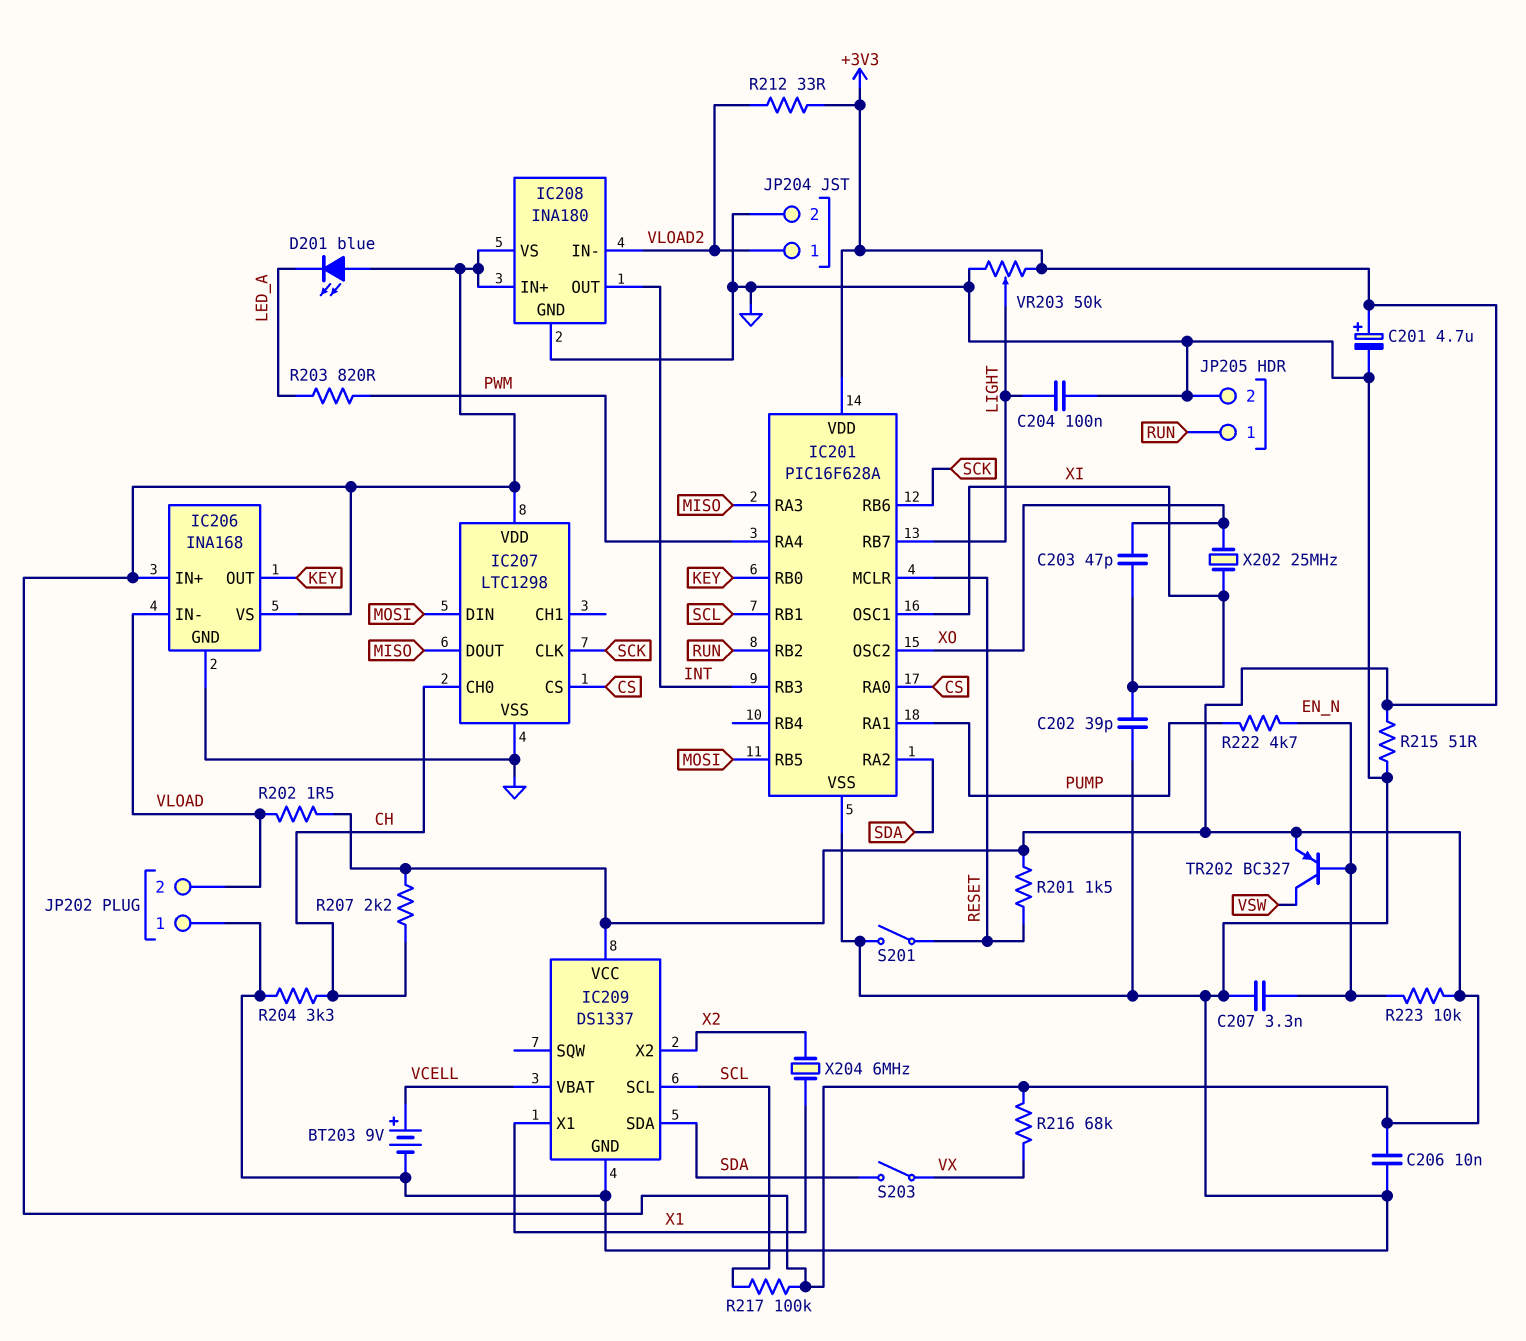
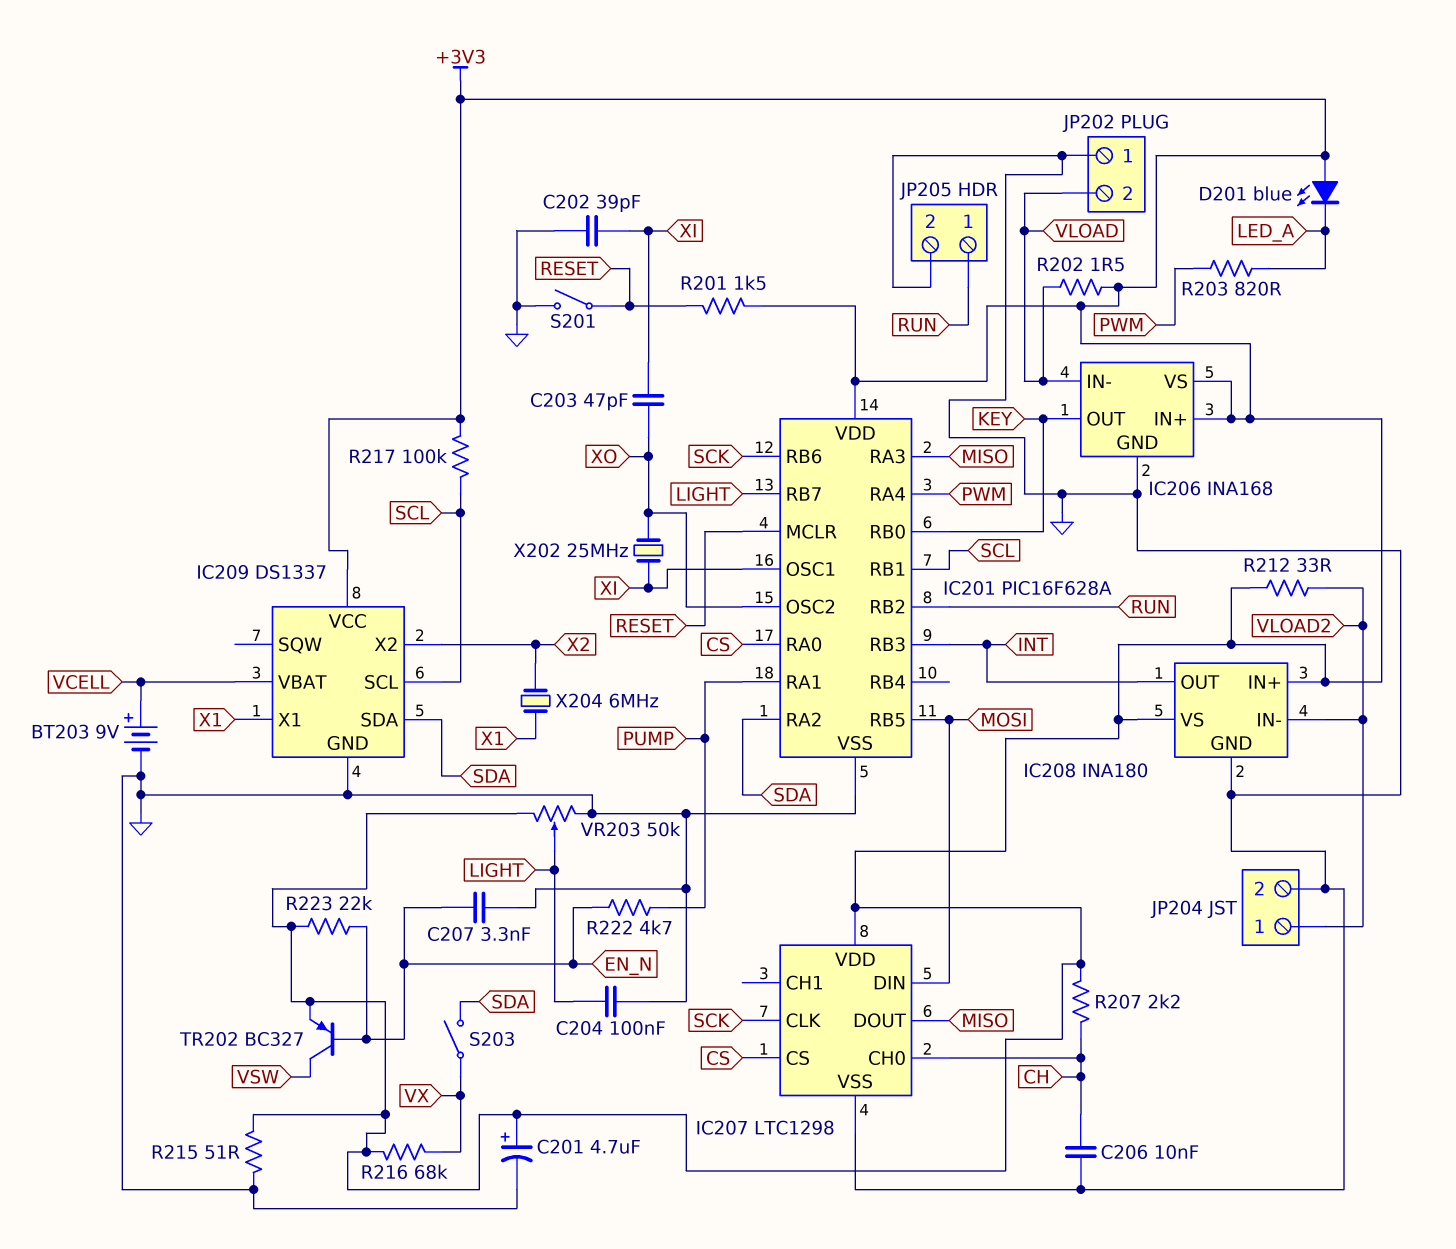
C206: 10nF (+3V3, GND) -> 10nF (CH, GND)
R204: 3.3k (CH, GND) -> none
R223: 10k (+3V3, EN_N) -> 22k (+3V3, EN_N)

